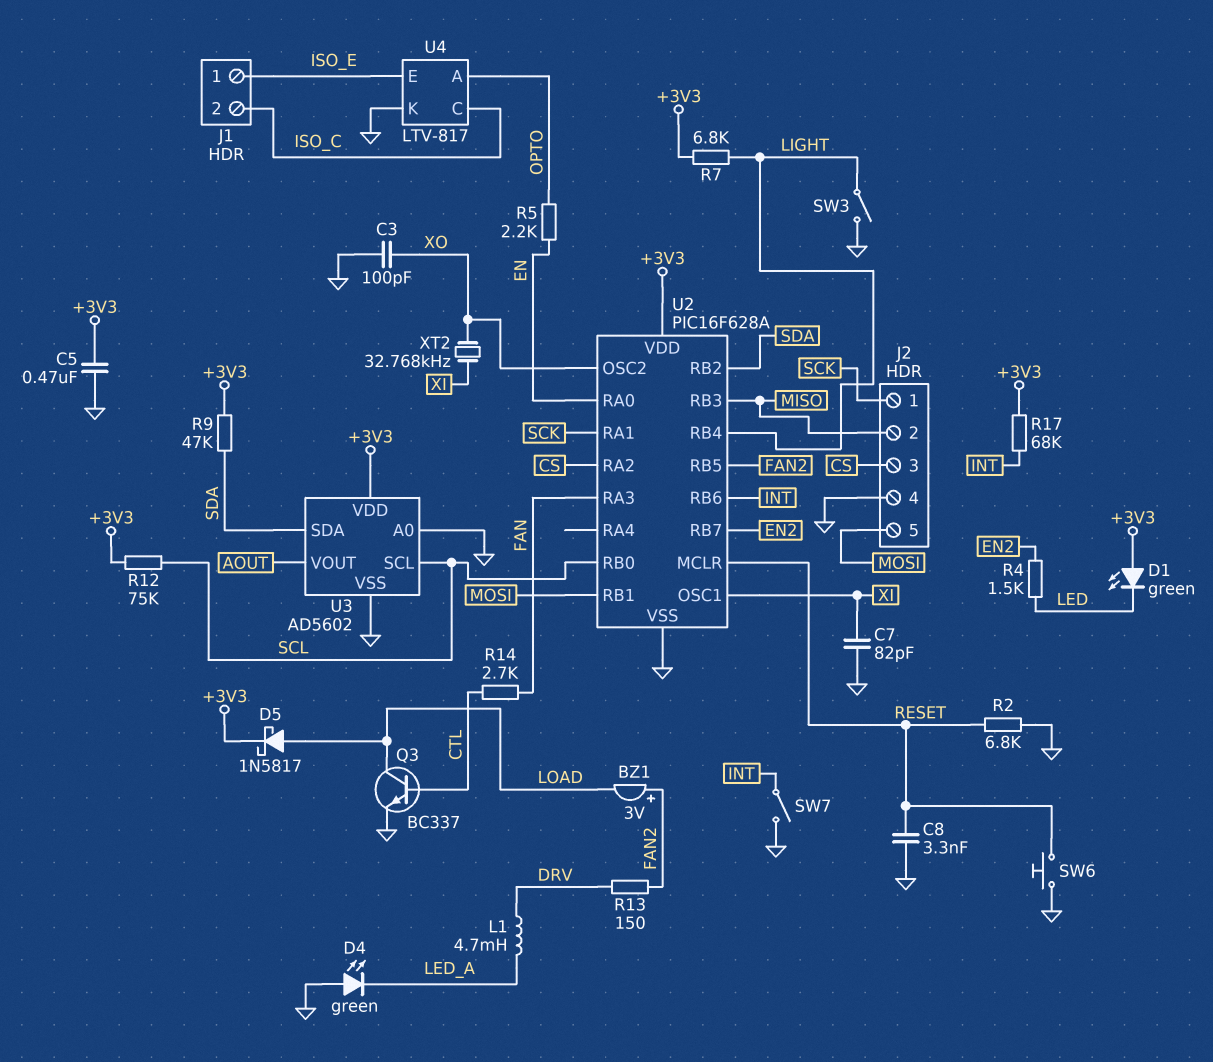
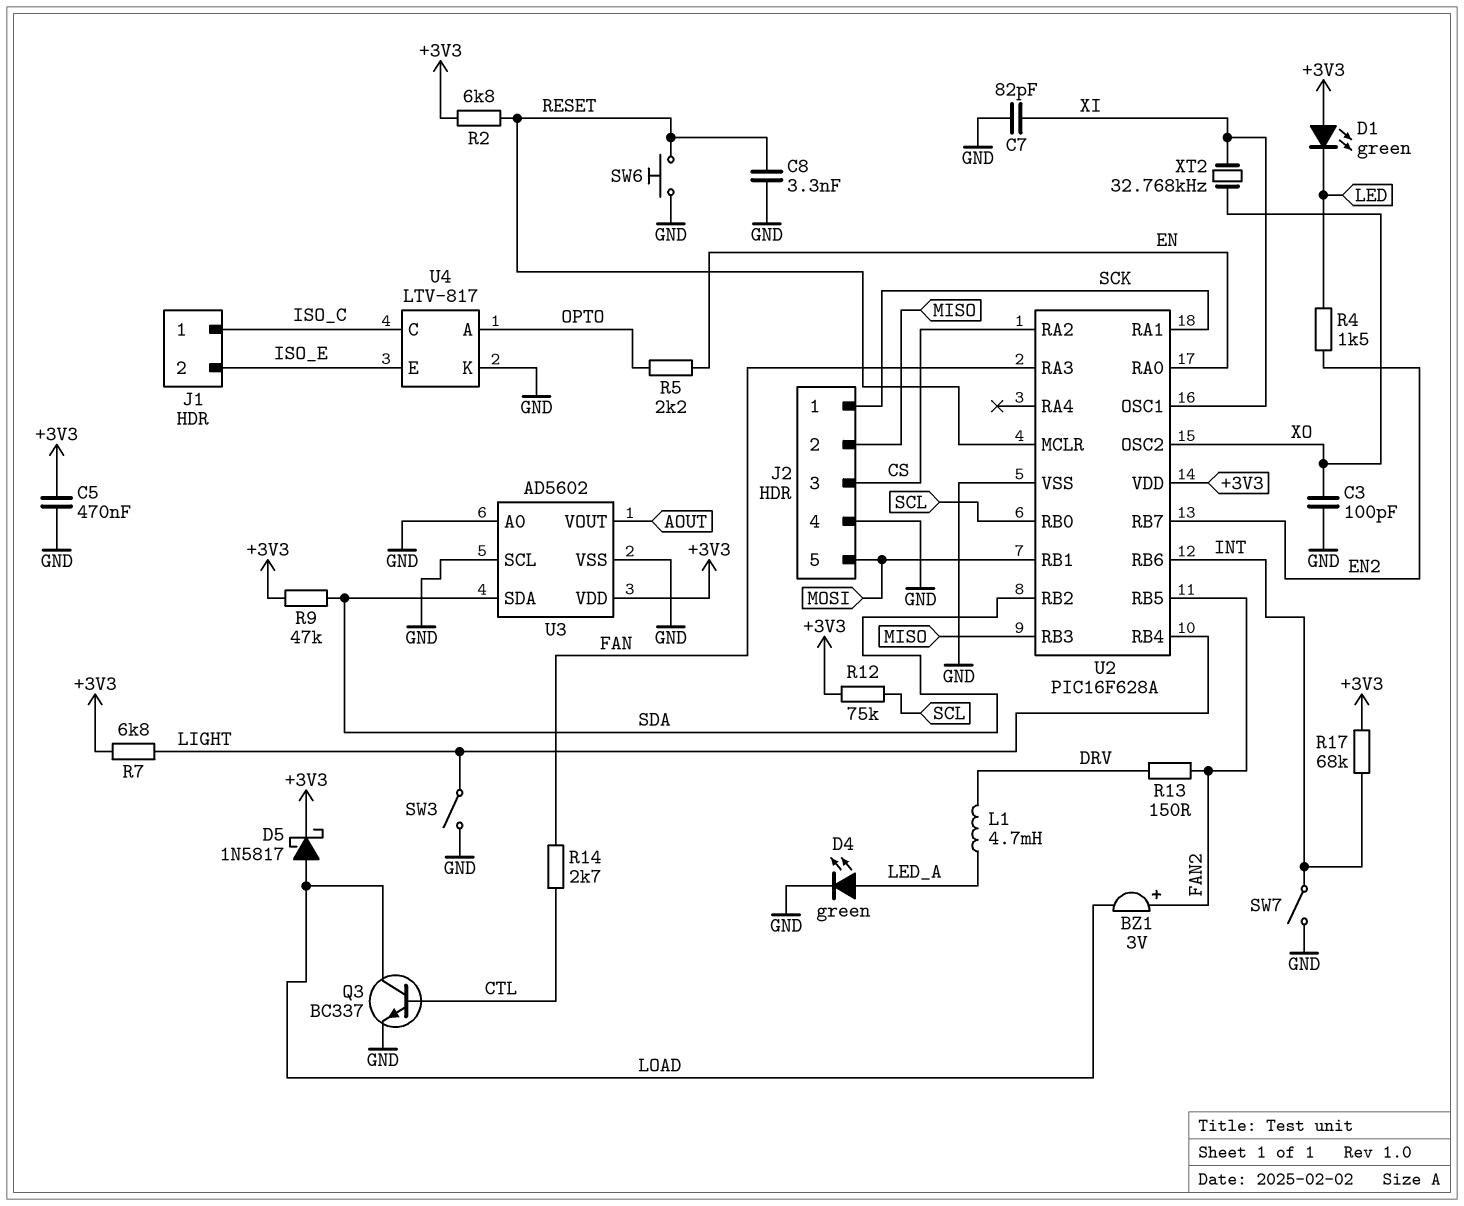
D4: LED green (A GND, K LED_A) -> LED green (A LED_A, K GND)
J1 pin 1: ISO_E -> ISO_C
J1 pin 2: ISO_C -> ISO_E
R2: 6.8k (GND, RESET) -> 6.8k (+3V3, RESET)
U3 pin SCL: SCL -> GND

